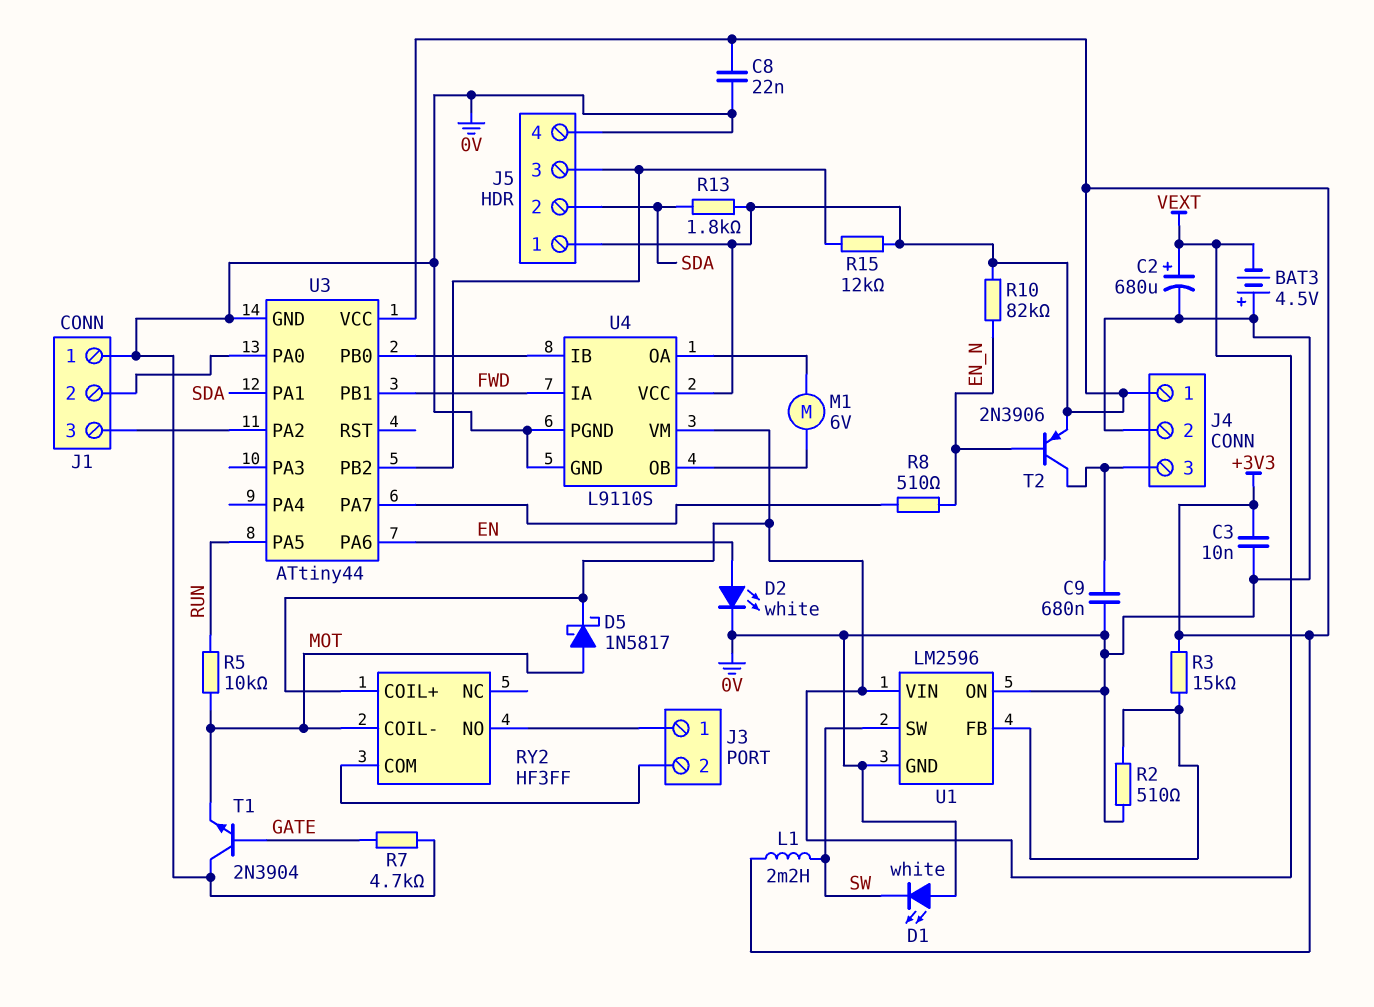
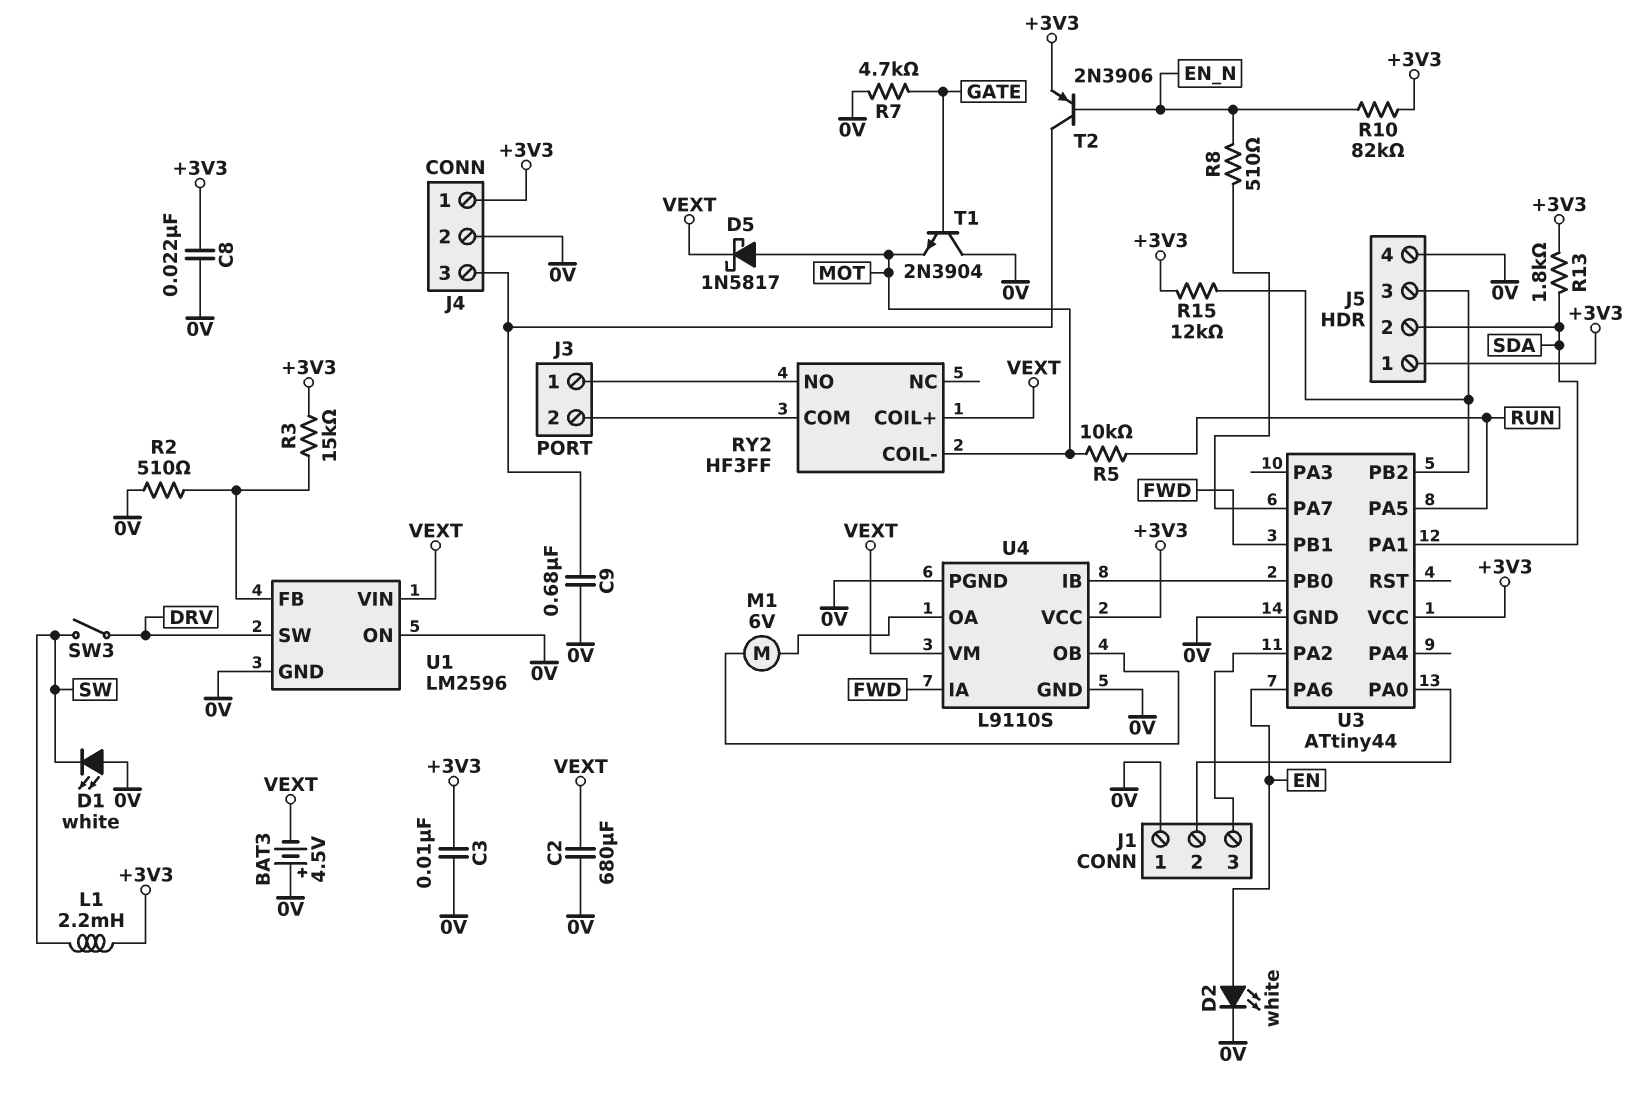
C2: 680uF (plus VEXT, minus 0V) -> 680uF (0V, VEXT)
SW3: none -> switch (DRV, SW)
U1 pin SW: SW -> DRV

